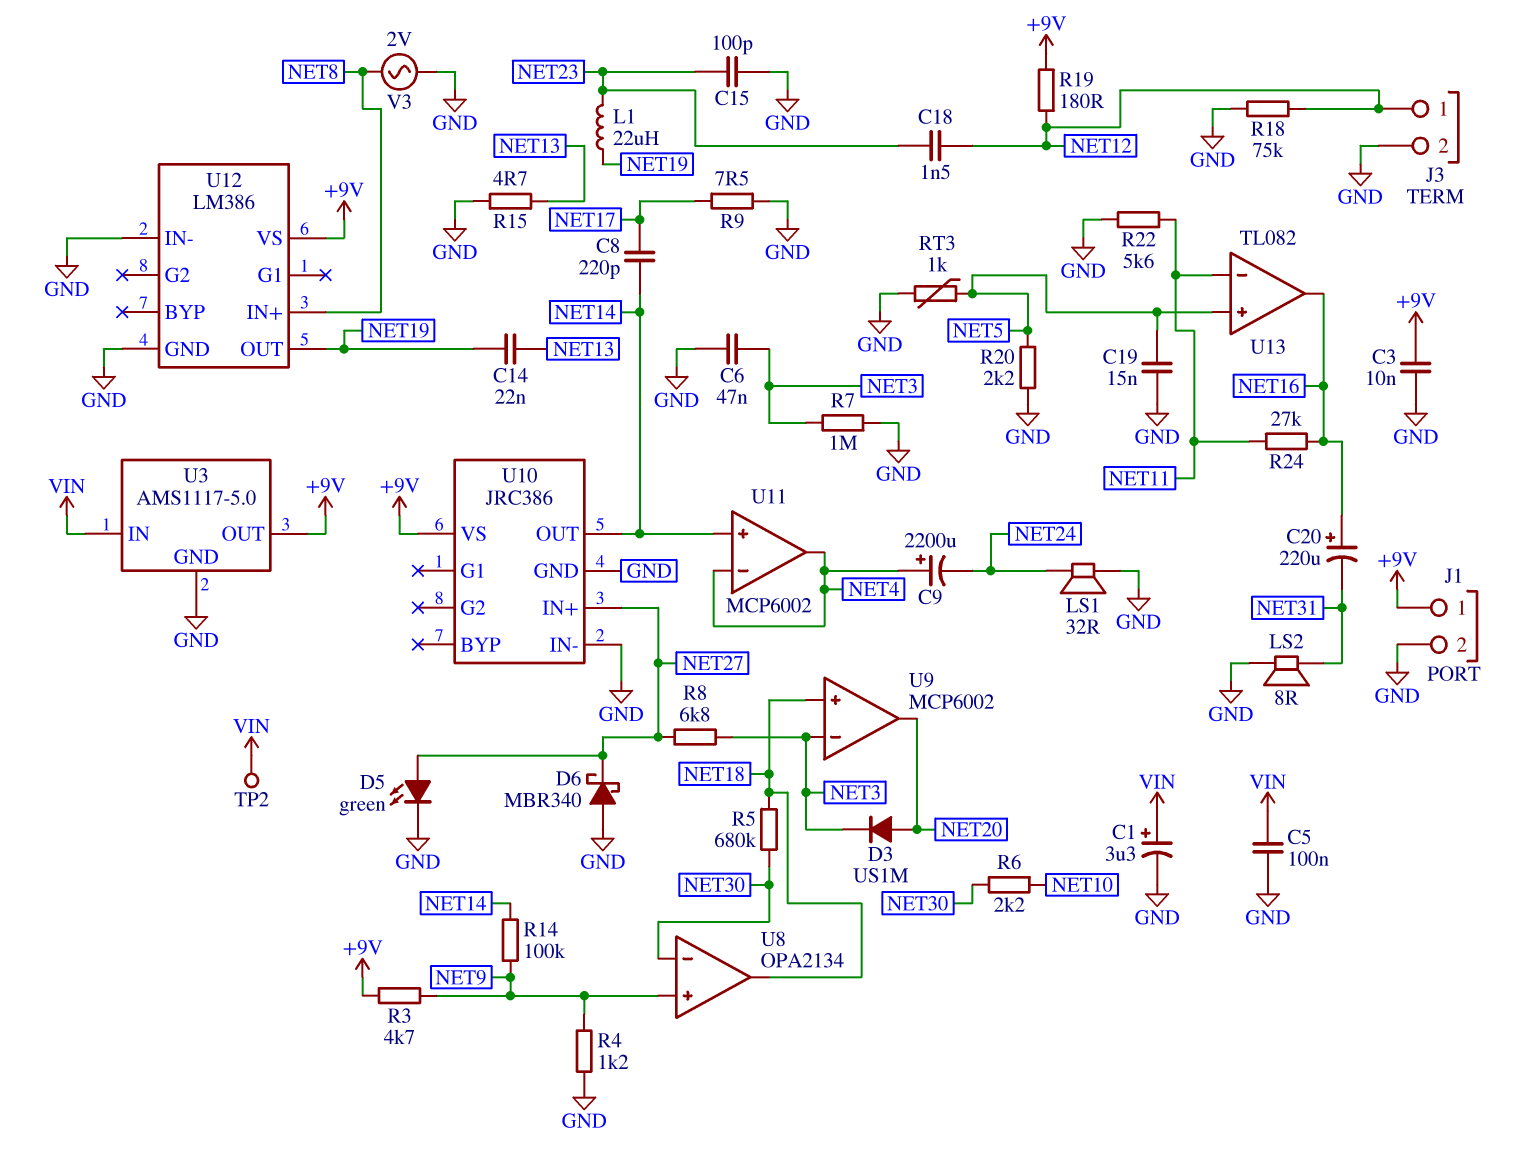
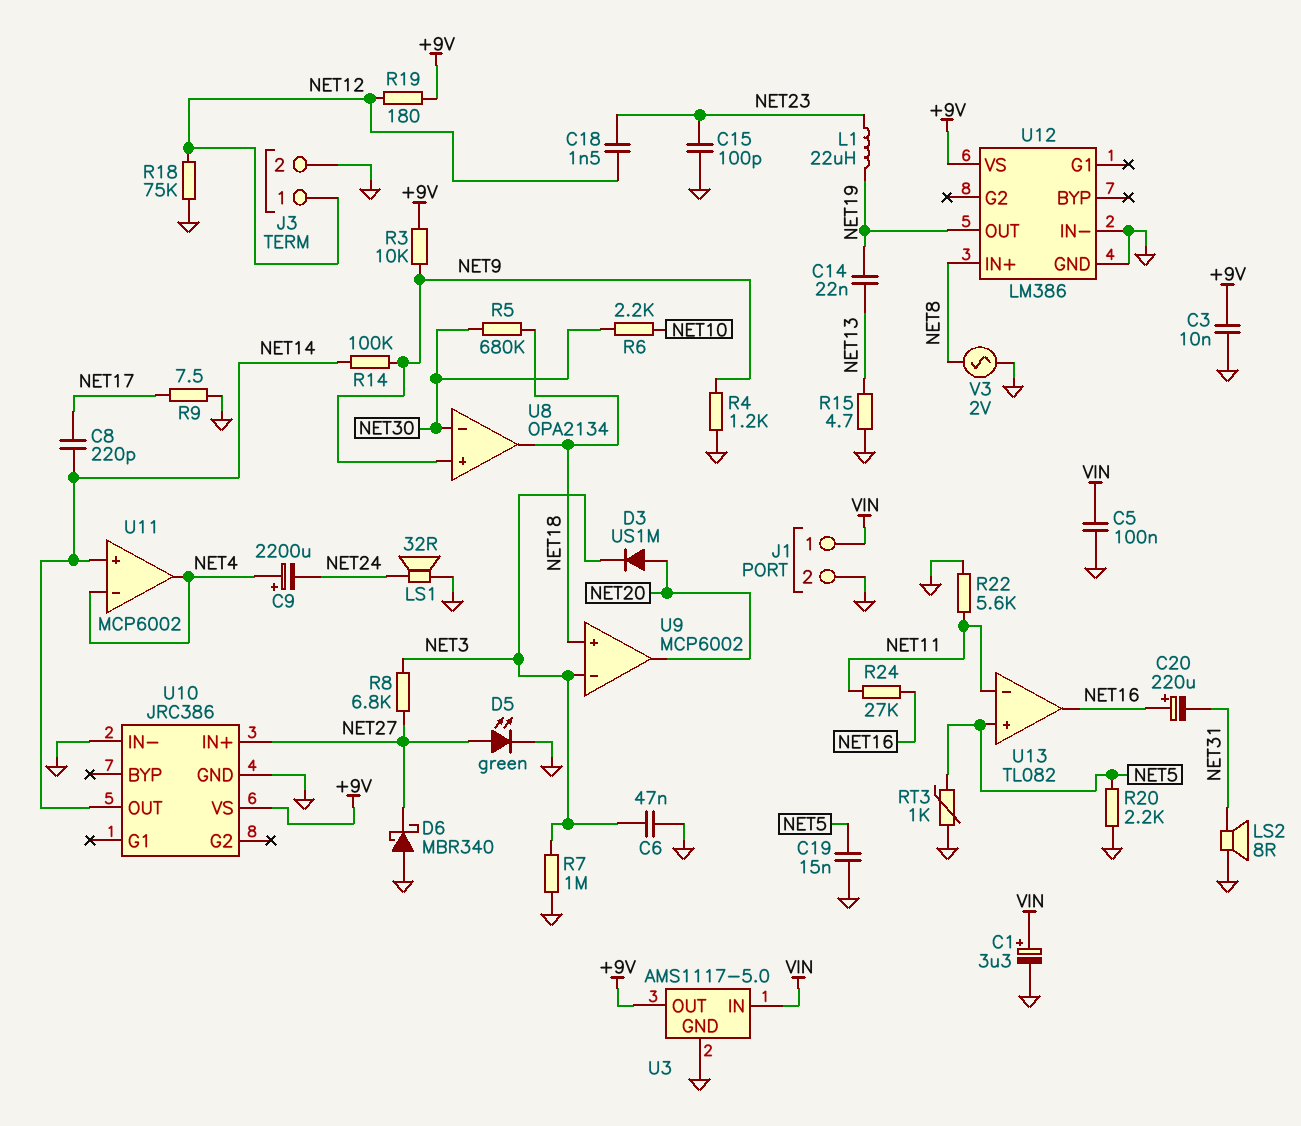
J1 pin 1: +9V -> VIN
R3: 4.7k (+9V, NET9) -> 10k (+9V, NET9)
TP2: test point (VIN) -> none

